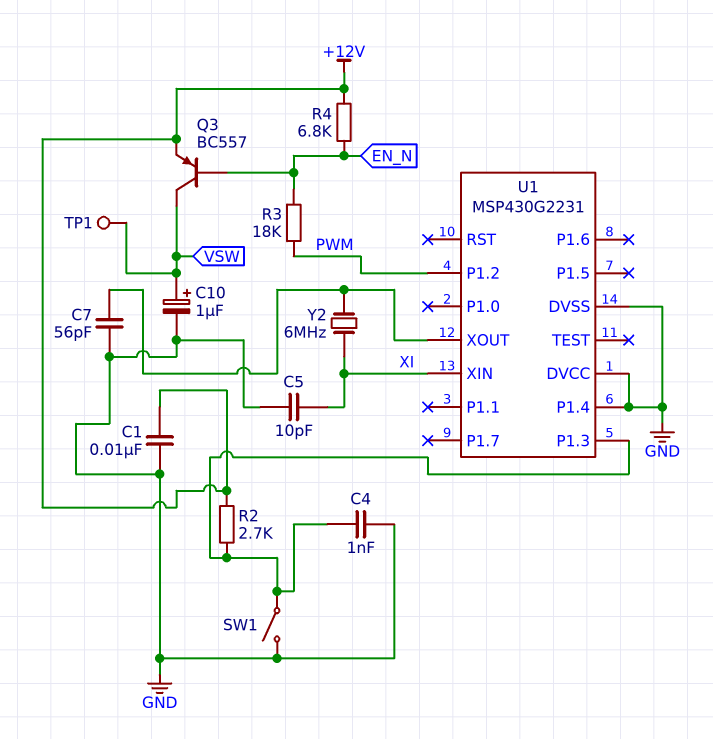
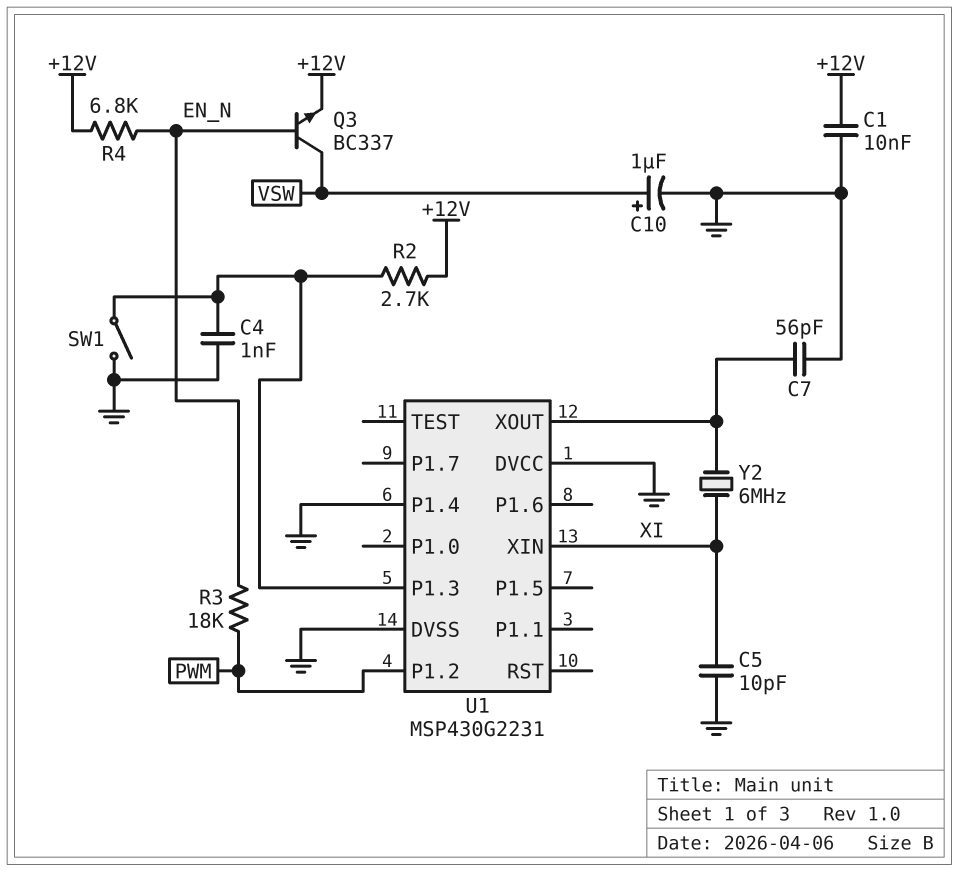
Q3: PNP BC557 (B EN_N, C VSW, E +12V) -> NPN BC337 (B EN_N, C VSW, E +12V)
TP1: test point (VSW) -> none

